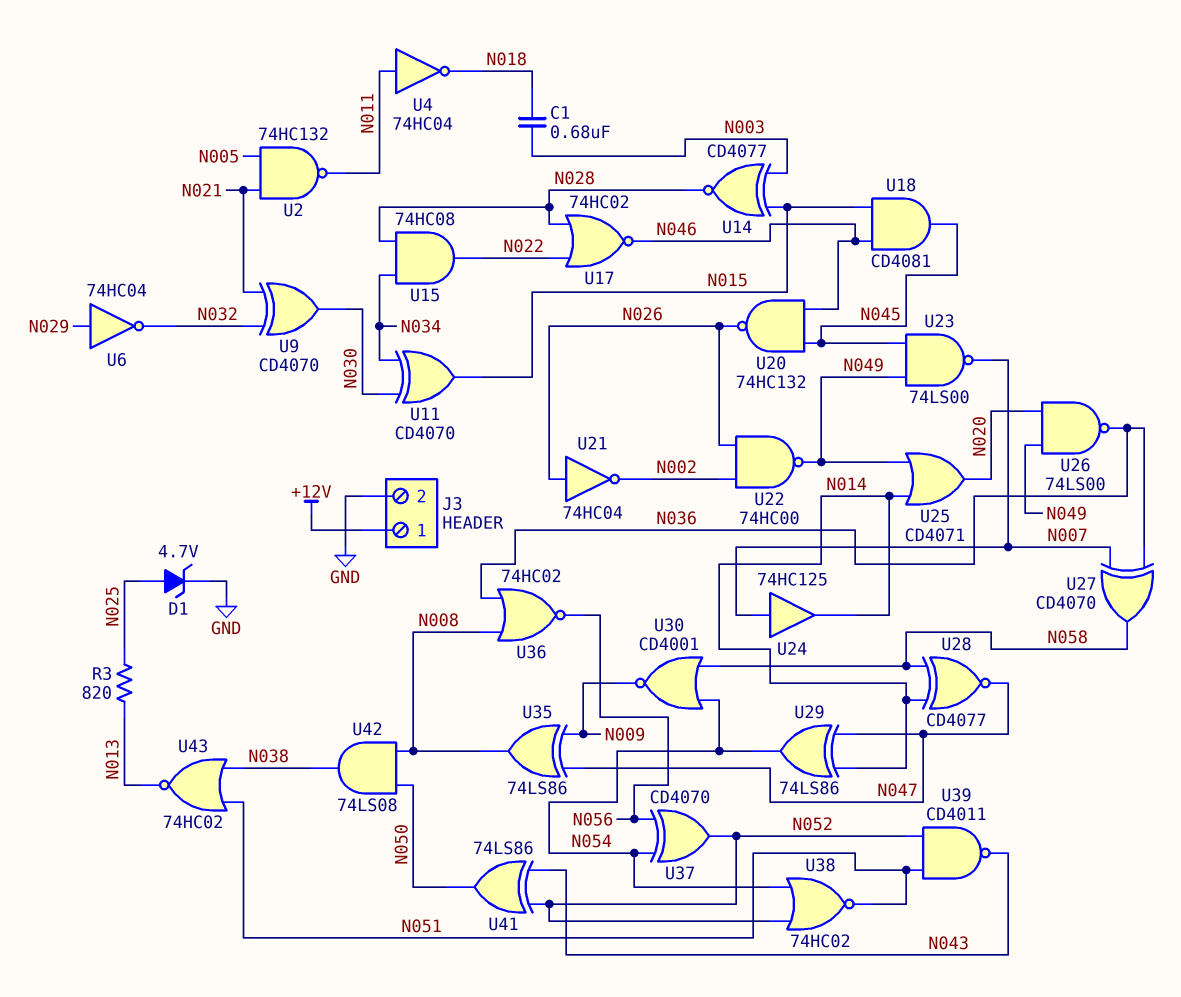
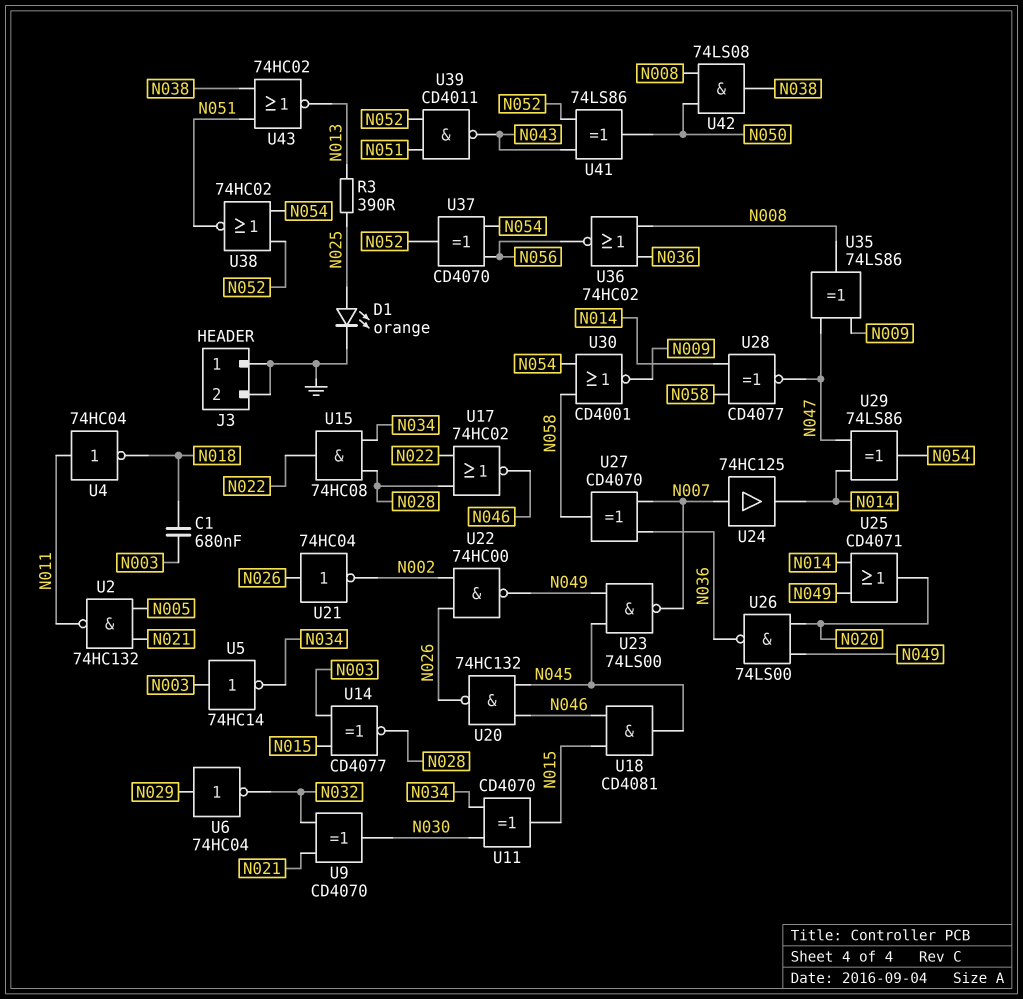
D1: zener 4.7V (A N025, K GND) -> LED orange (A N025, K GND)
J3 pin 1: +12V -> GND
R3: 820 (N013, N025) -> 390 (N013, N025)
U5: none -> NOT 74HC14 (in N003, out N034)

